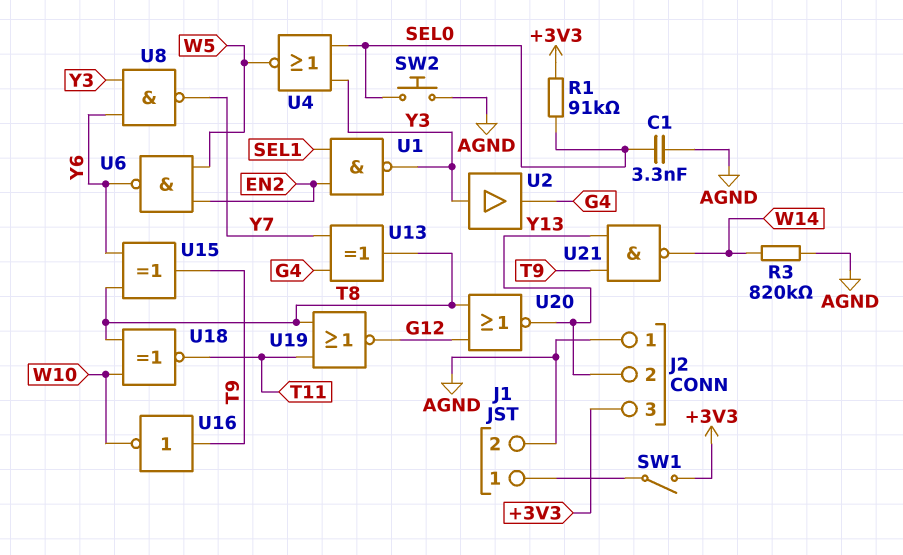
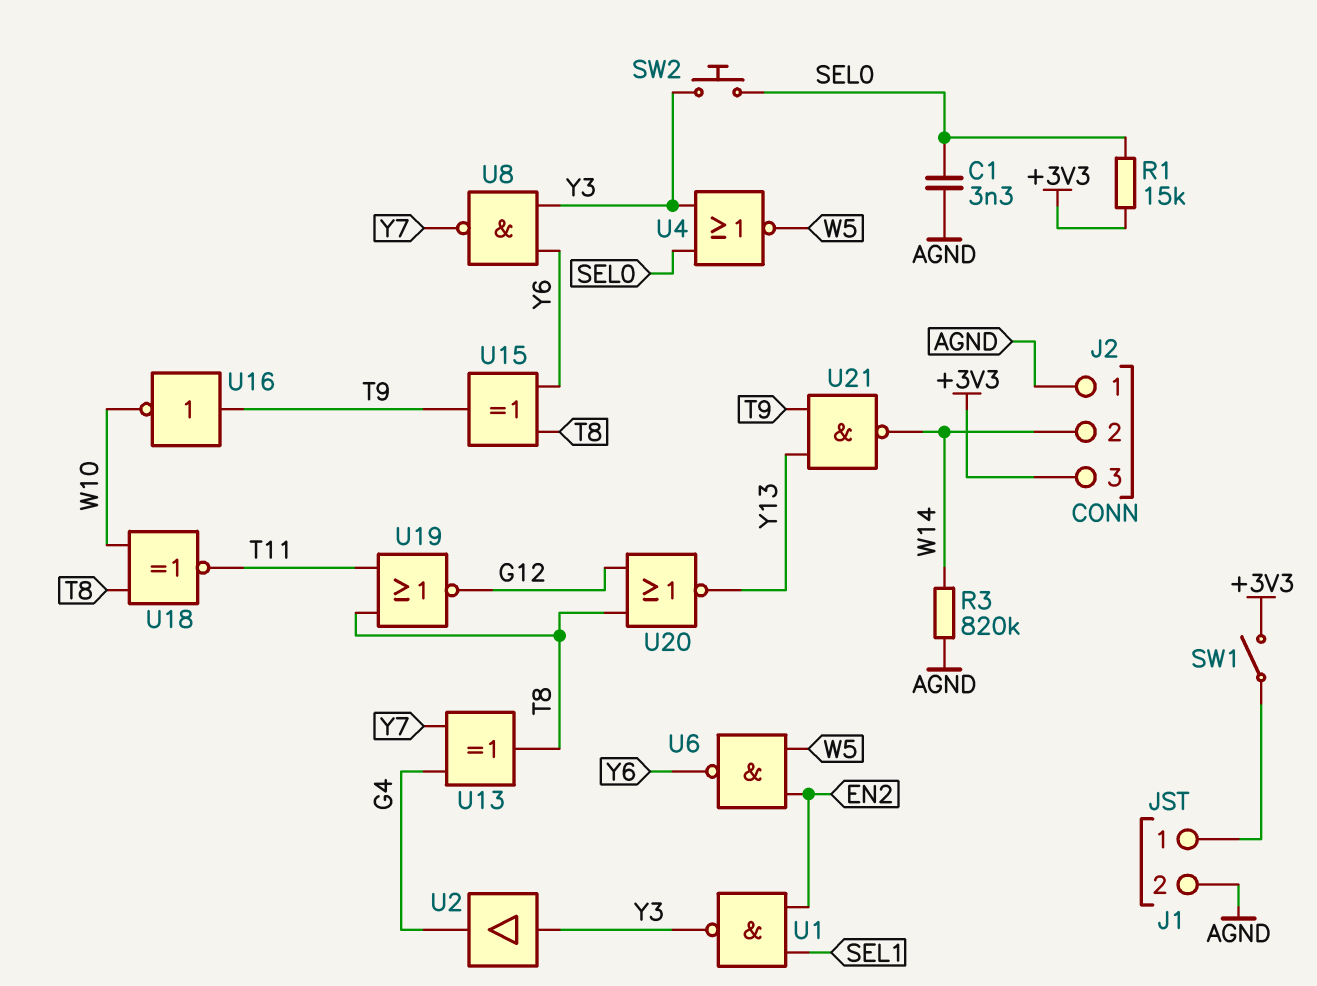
J2 pin 2: Y13 -> W14
R1: 91k (+3V3, SEL0) -> 15k (+3V3, SEL0)
SW2: button (AGND, SEL0) -> button (SEL0, Y3)

